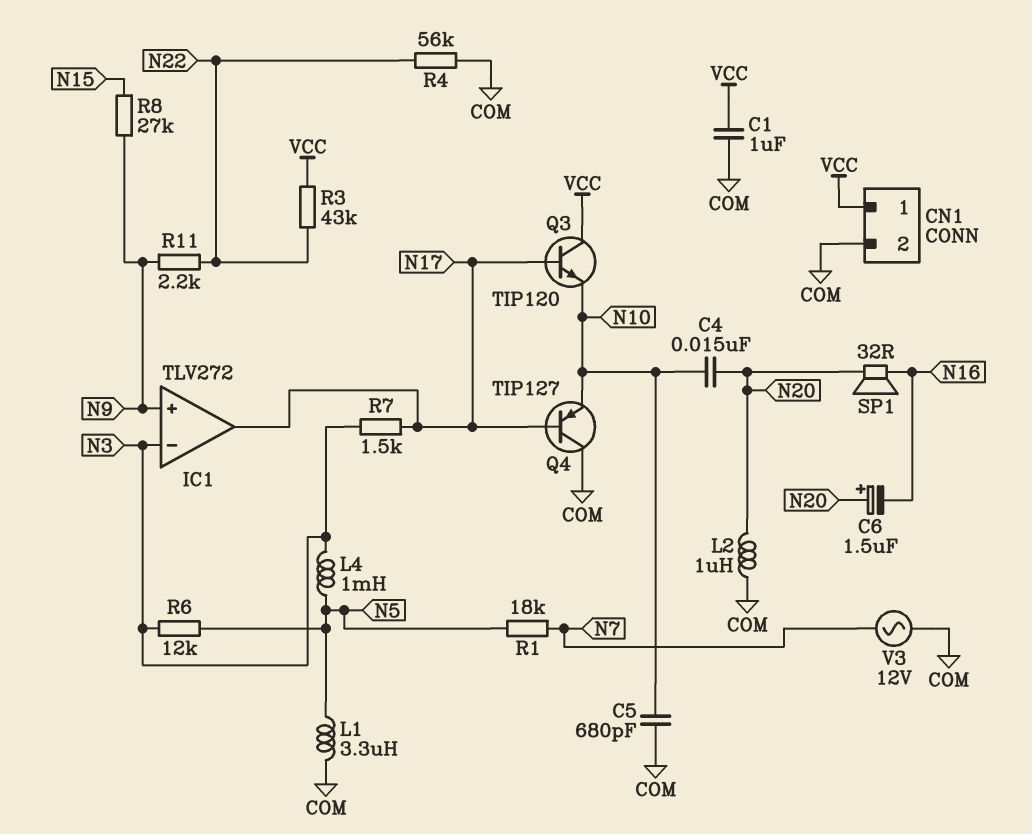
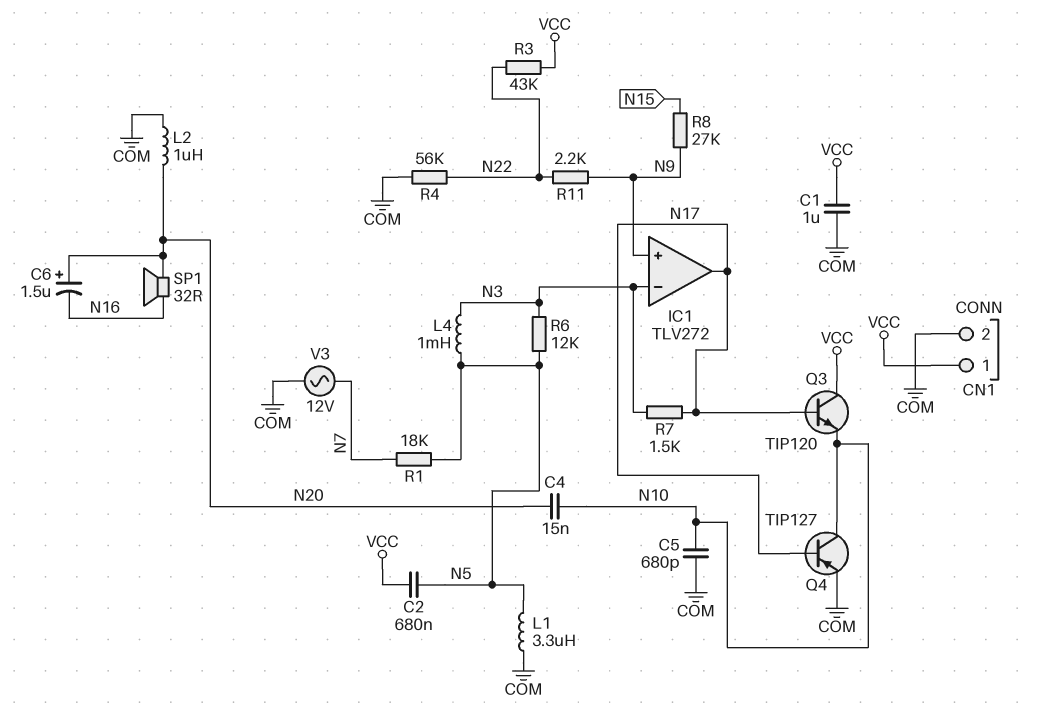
C2: none -> 680nF (N5, VCC)
Q4: PNP TIP127 (B N17, C COM, E N10) -> PNP TIP127 (B N17, C N10, E COM)

